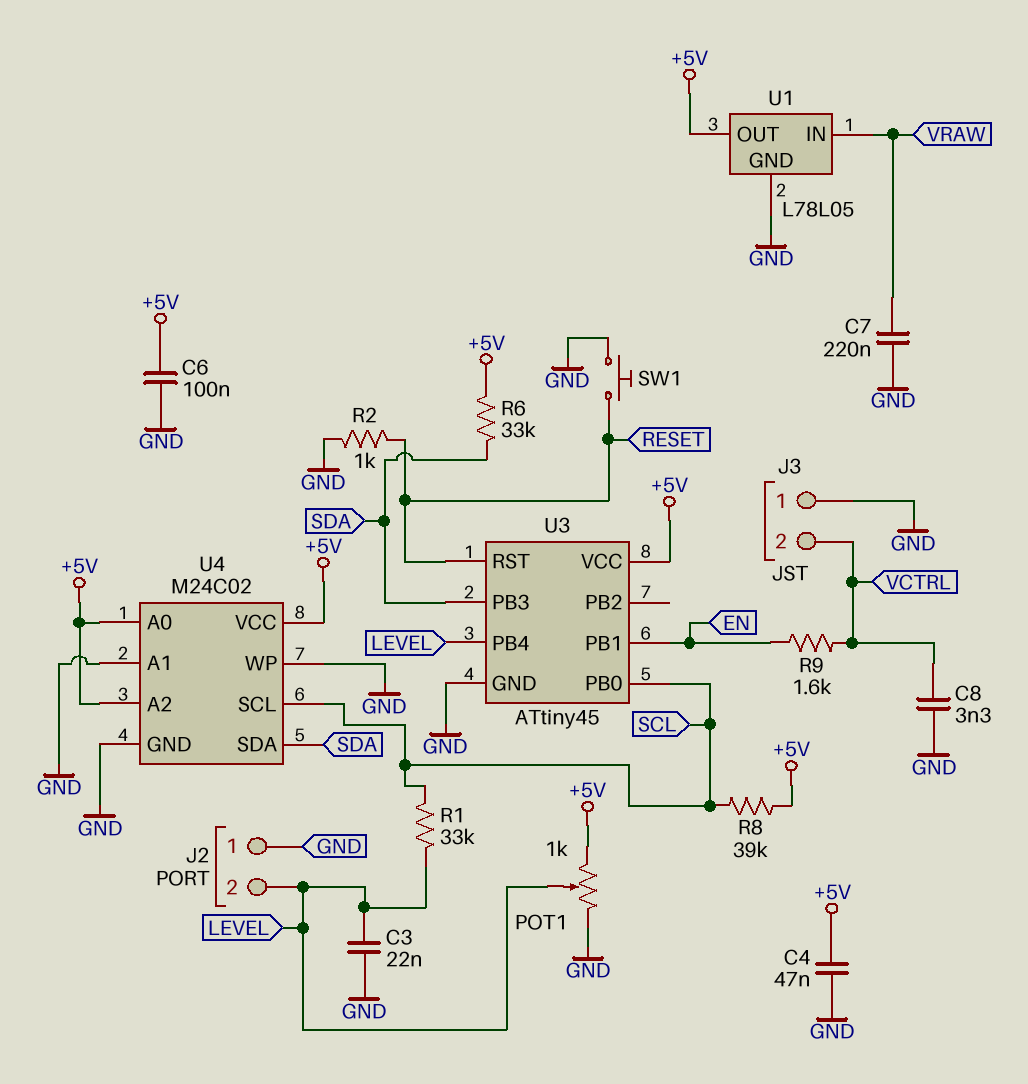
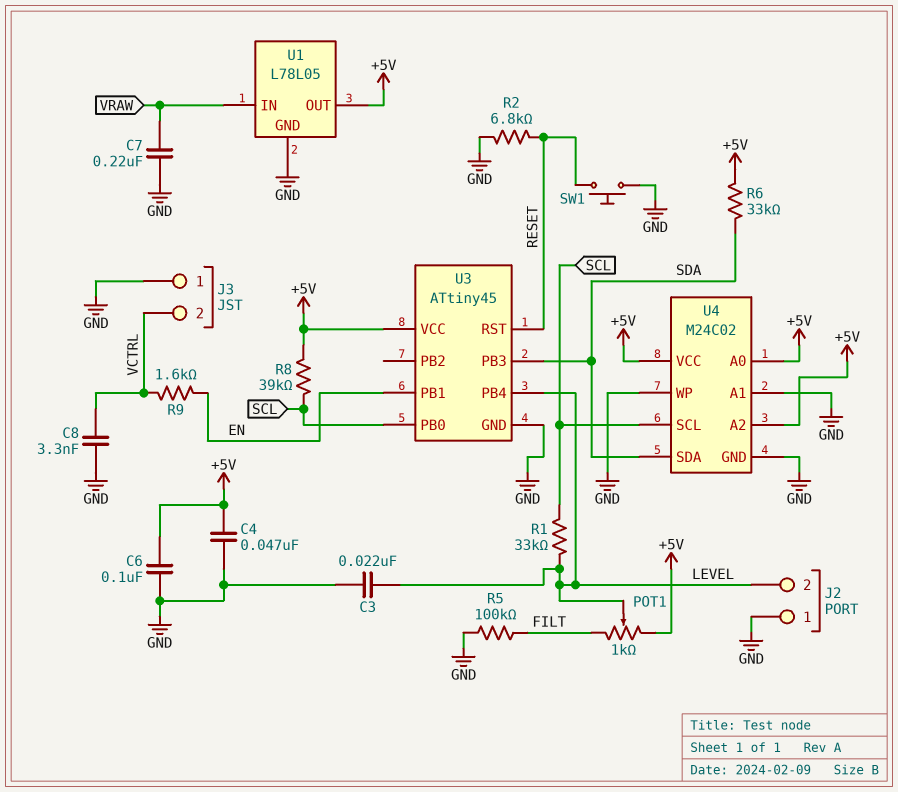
POT1: 1k (+5V, GND, wiper LEVEL) -> 1k (+5V, FILT, wiper LEVEL)
R2: 1k (GND, RESET) -> 6.8k (GND, RESET)
R5: none -> 100k (FILT, GND)

